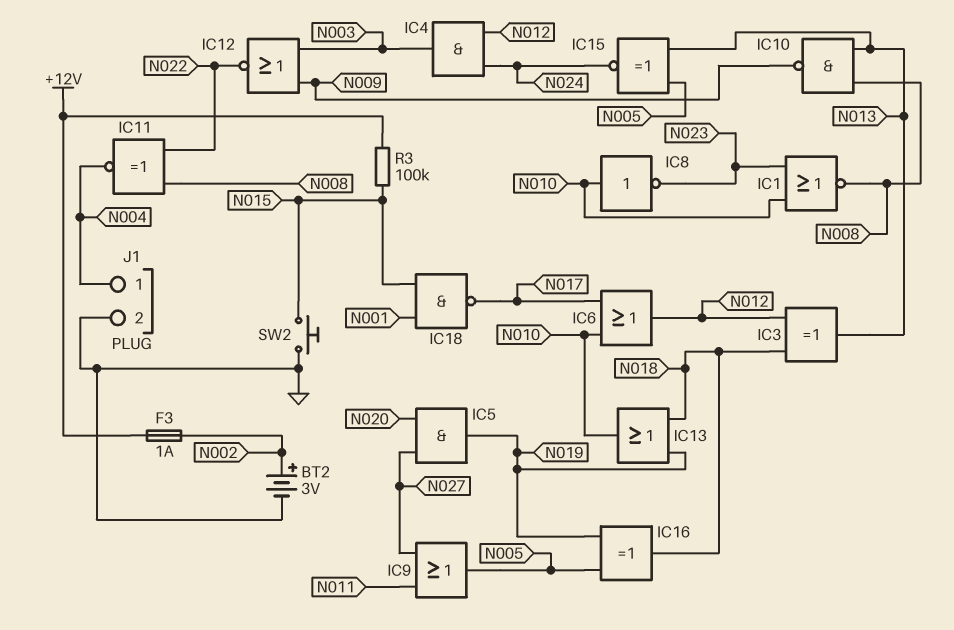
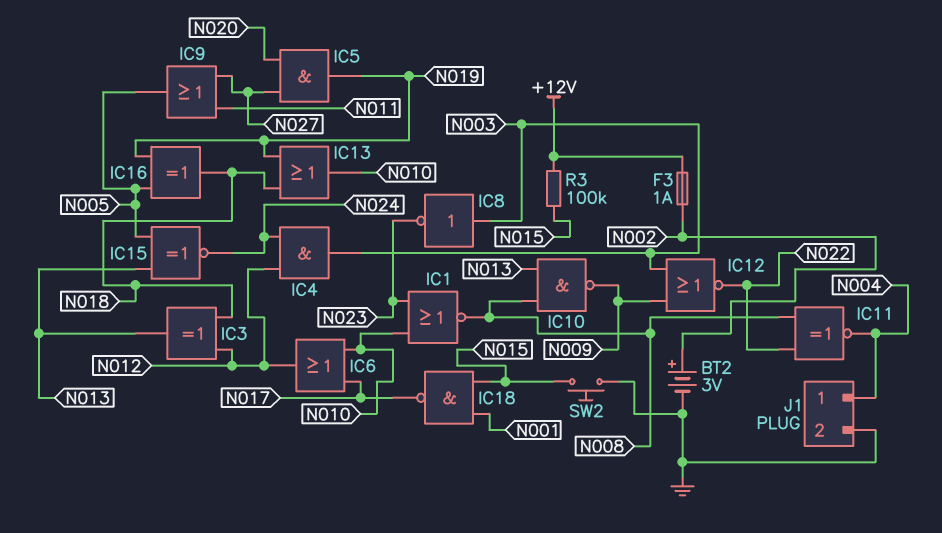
IC8: NOT (in N010, out N023) -> NOT (in N003, out N023)

